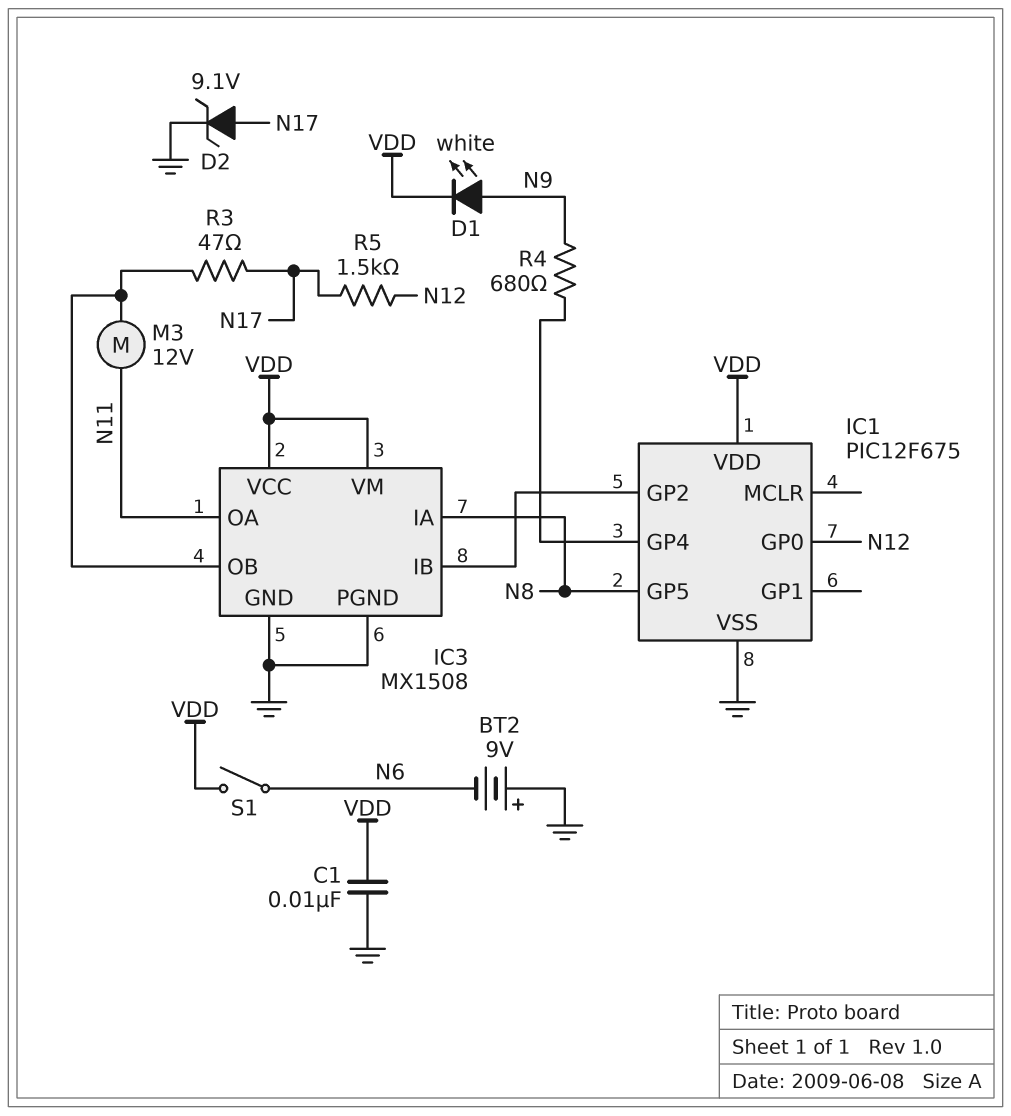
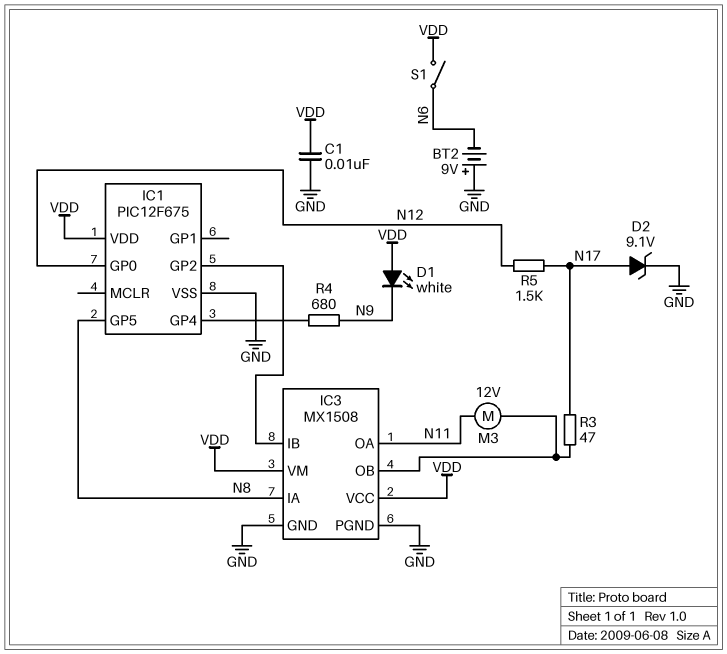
D1: LED white (A N9, K VDD) -> LED white (A VDD, K N9)

